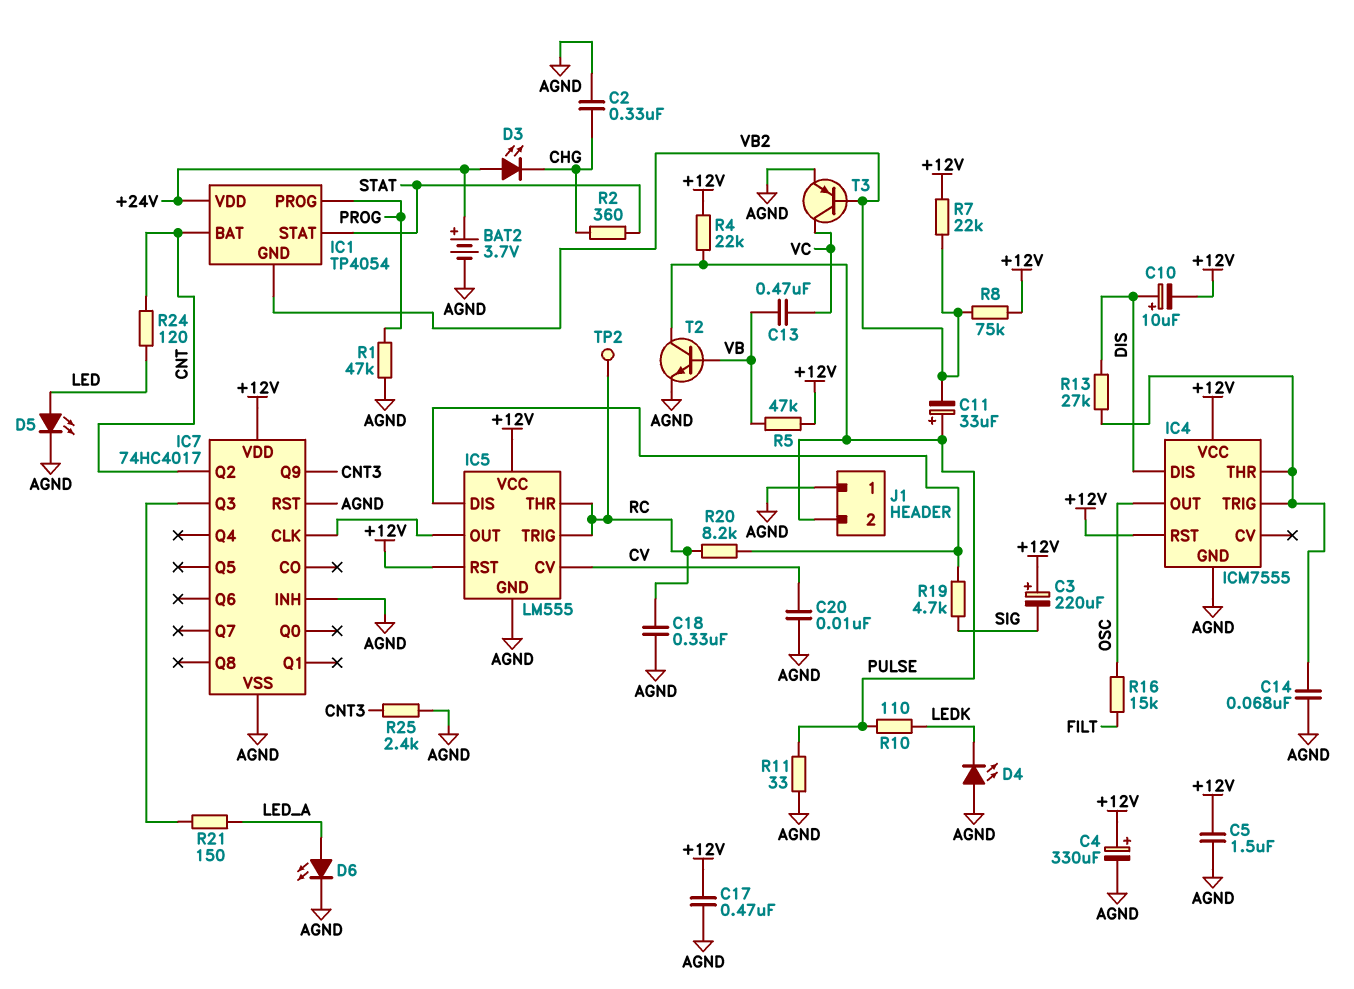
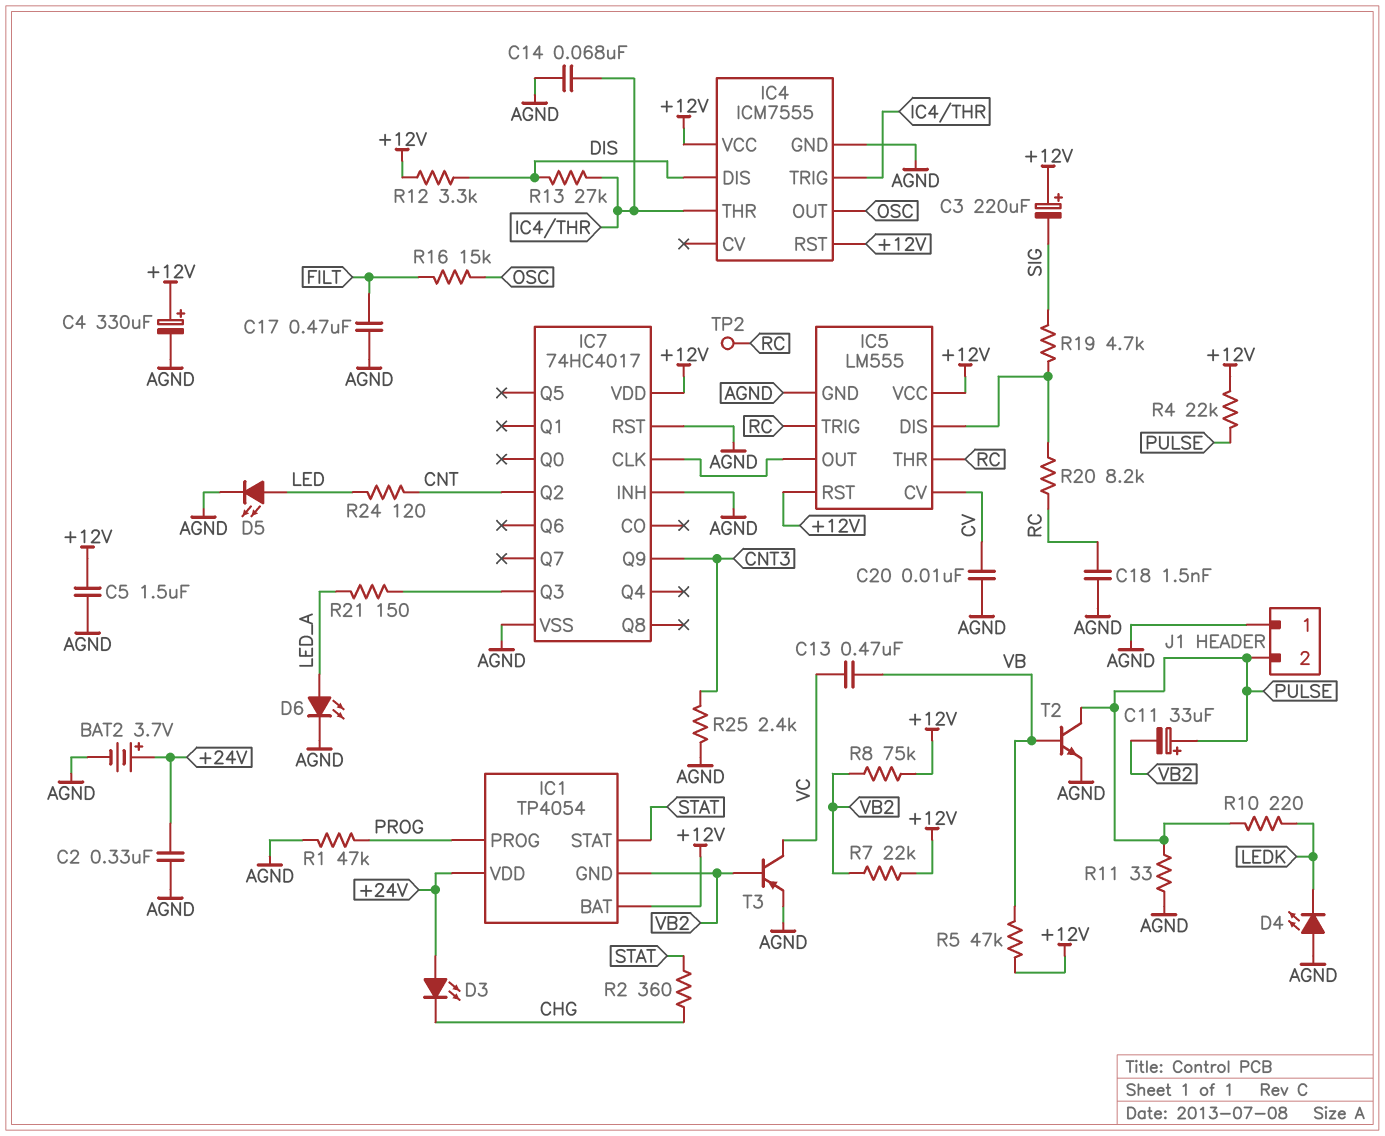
C2: 330nF (AGND, CHG) -> 330nF (+24V, AGND)
C10: 10uF (plus DIS, minus +12V) -> none
C17: 470nF (+12V, AGND) -> 470nF (AGND, FILT)
C18: 330nF (AGND, RC) -> 1.5nF (AGND, RC)
IC1 pin BAT: CNT -> +12V
R10: 110 (LEDK, PULSE) -> 220 (LEDK, PULSE)
R12: none -> 3.3k (+12V, DIS)

